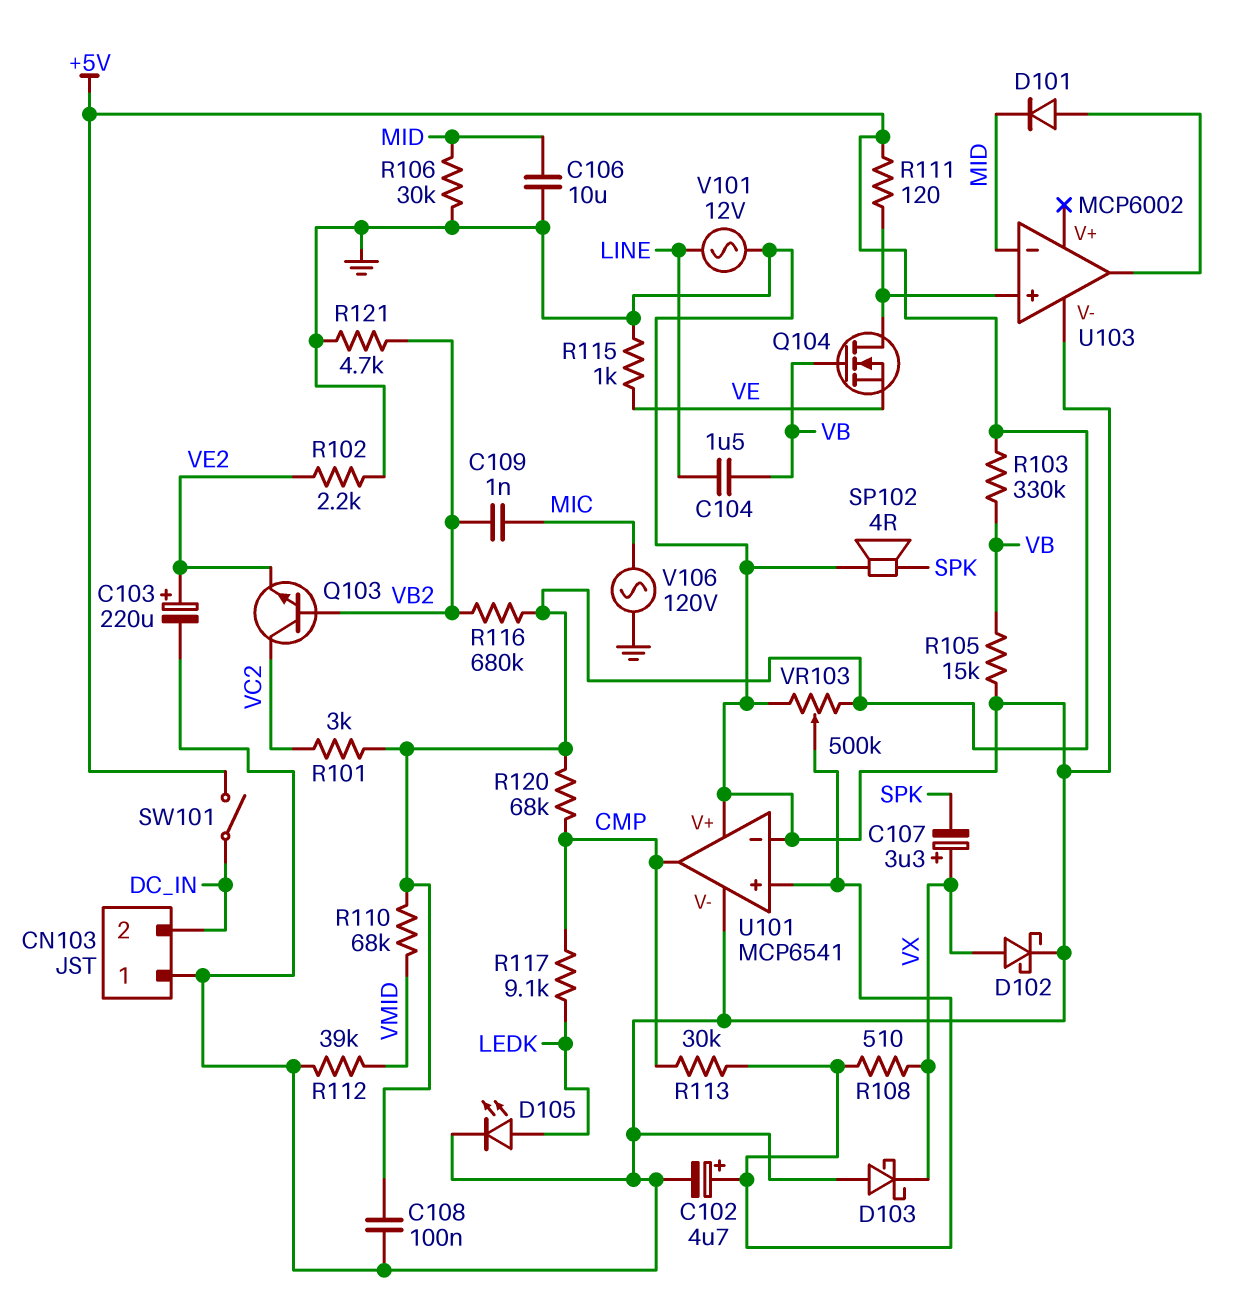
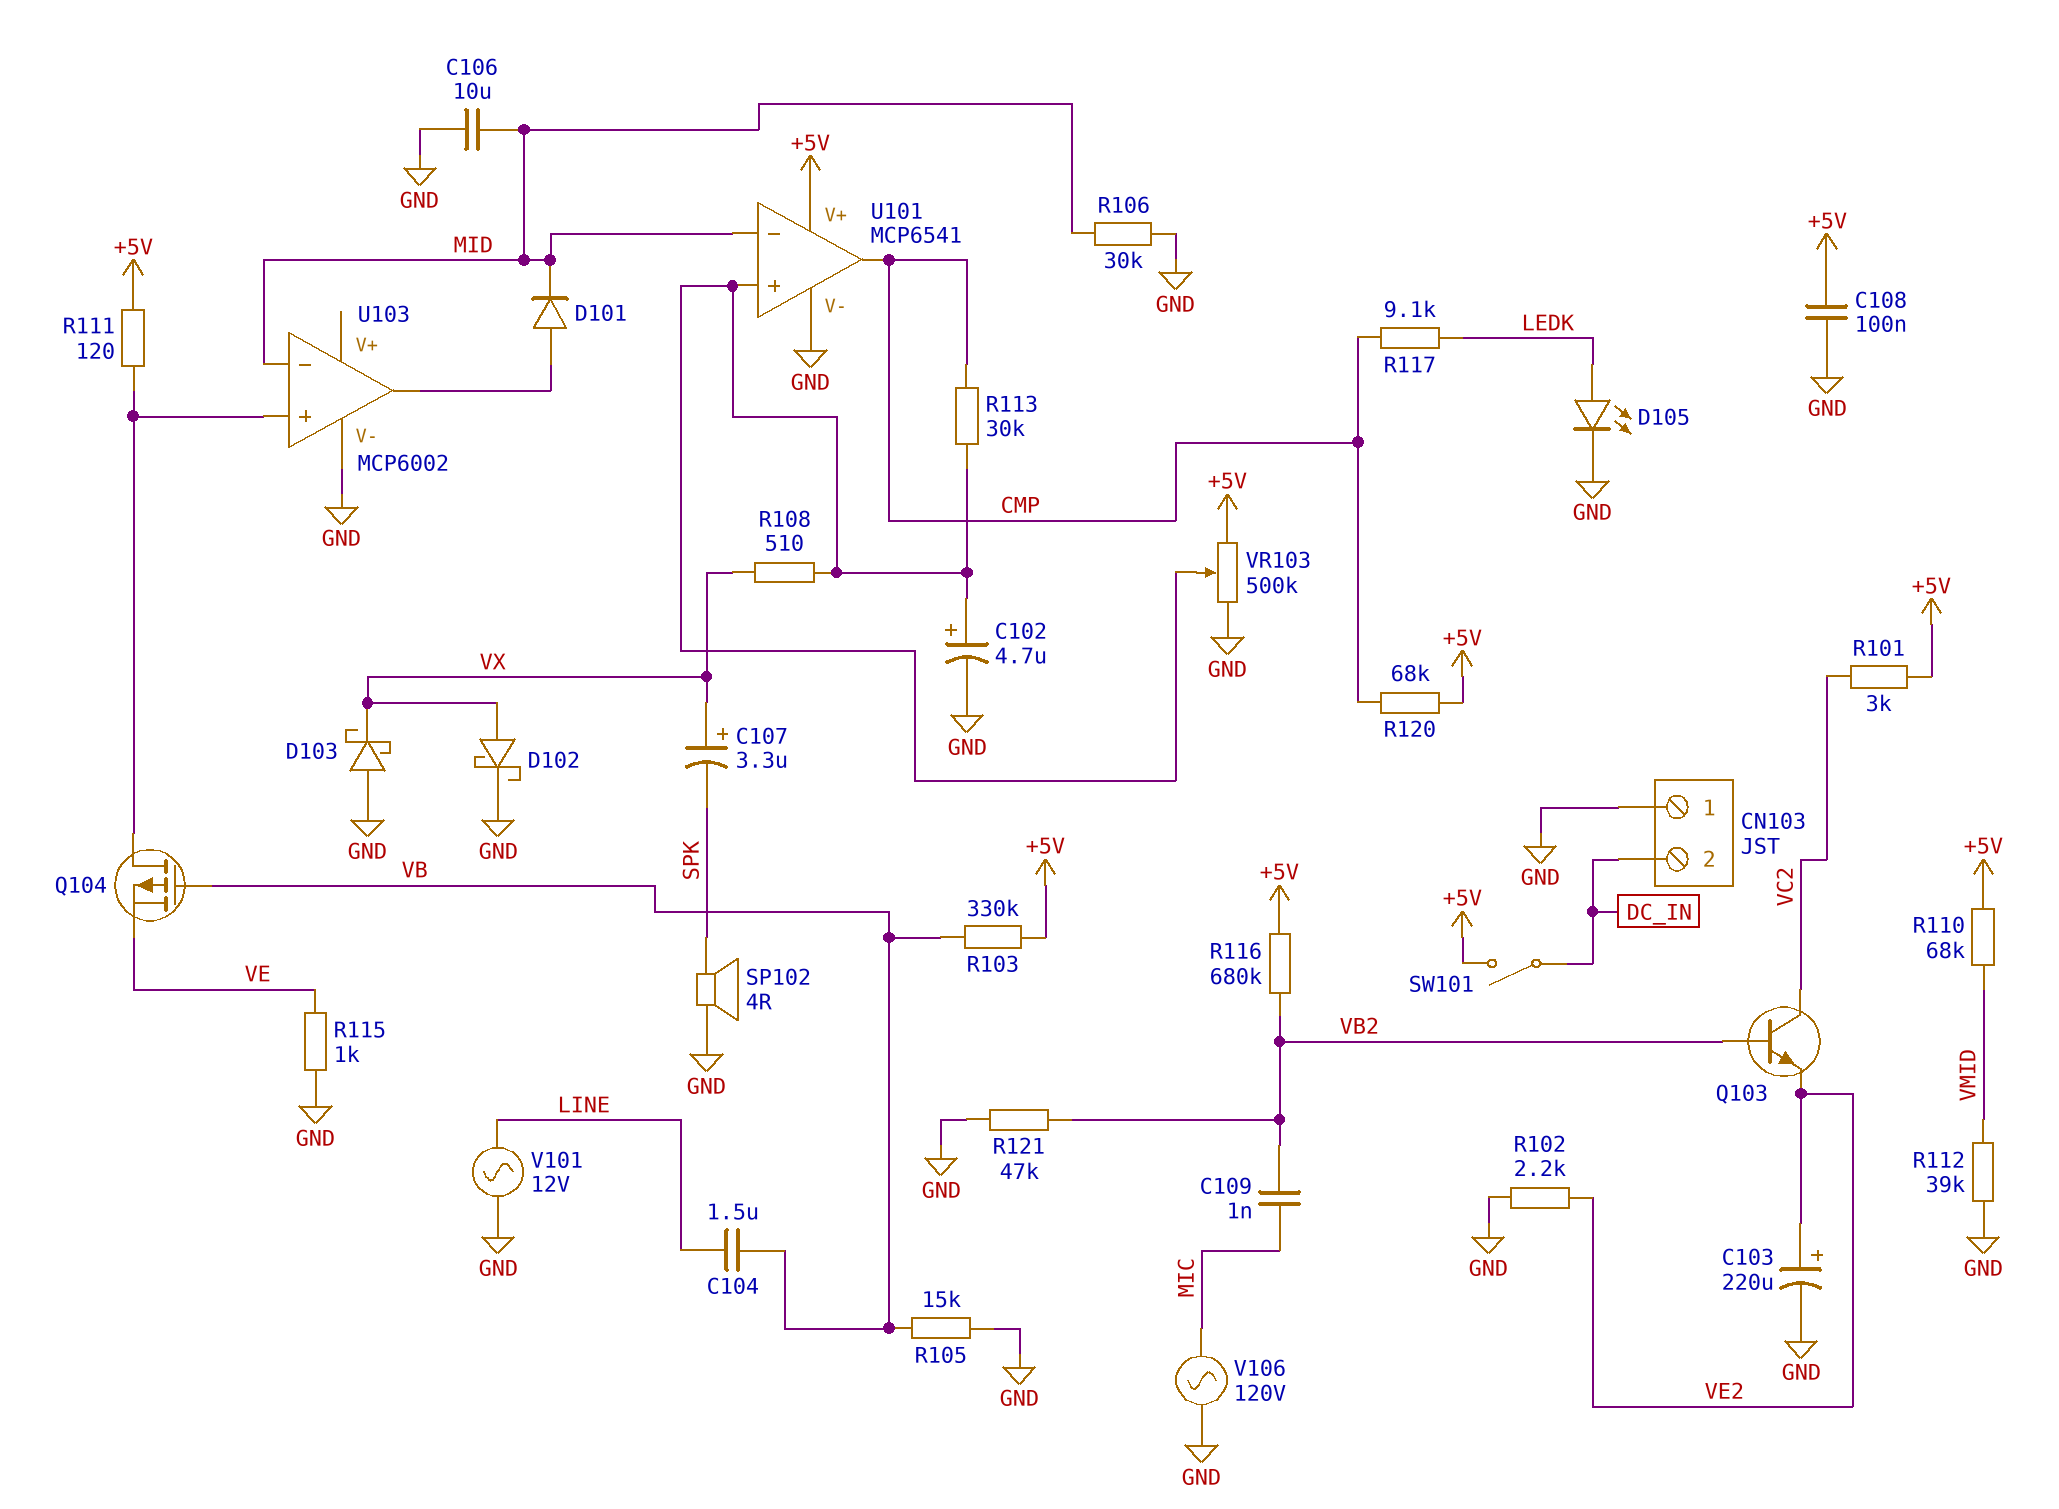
Q104: NMOS (G VB, D U103/in+, S VE) -> PMOS (G VB, D U103/in+, S VE)
R121: 4.7k (GND, VB2) -> 47k (GND, VB2)
U101 pin V+: GND -> +5V
U101 pin in-: GND -> MID

